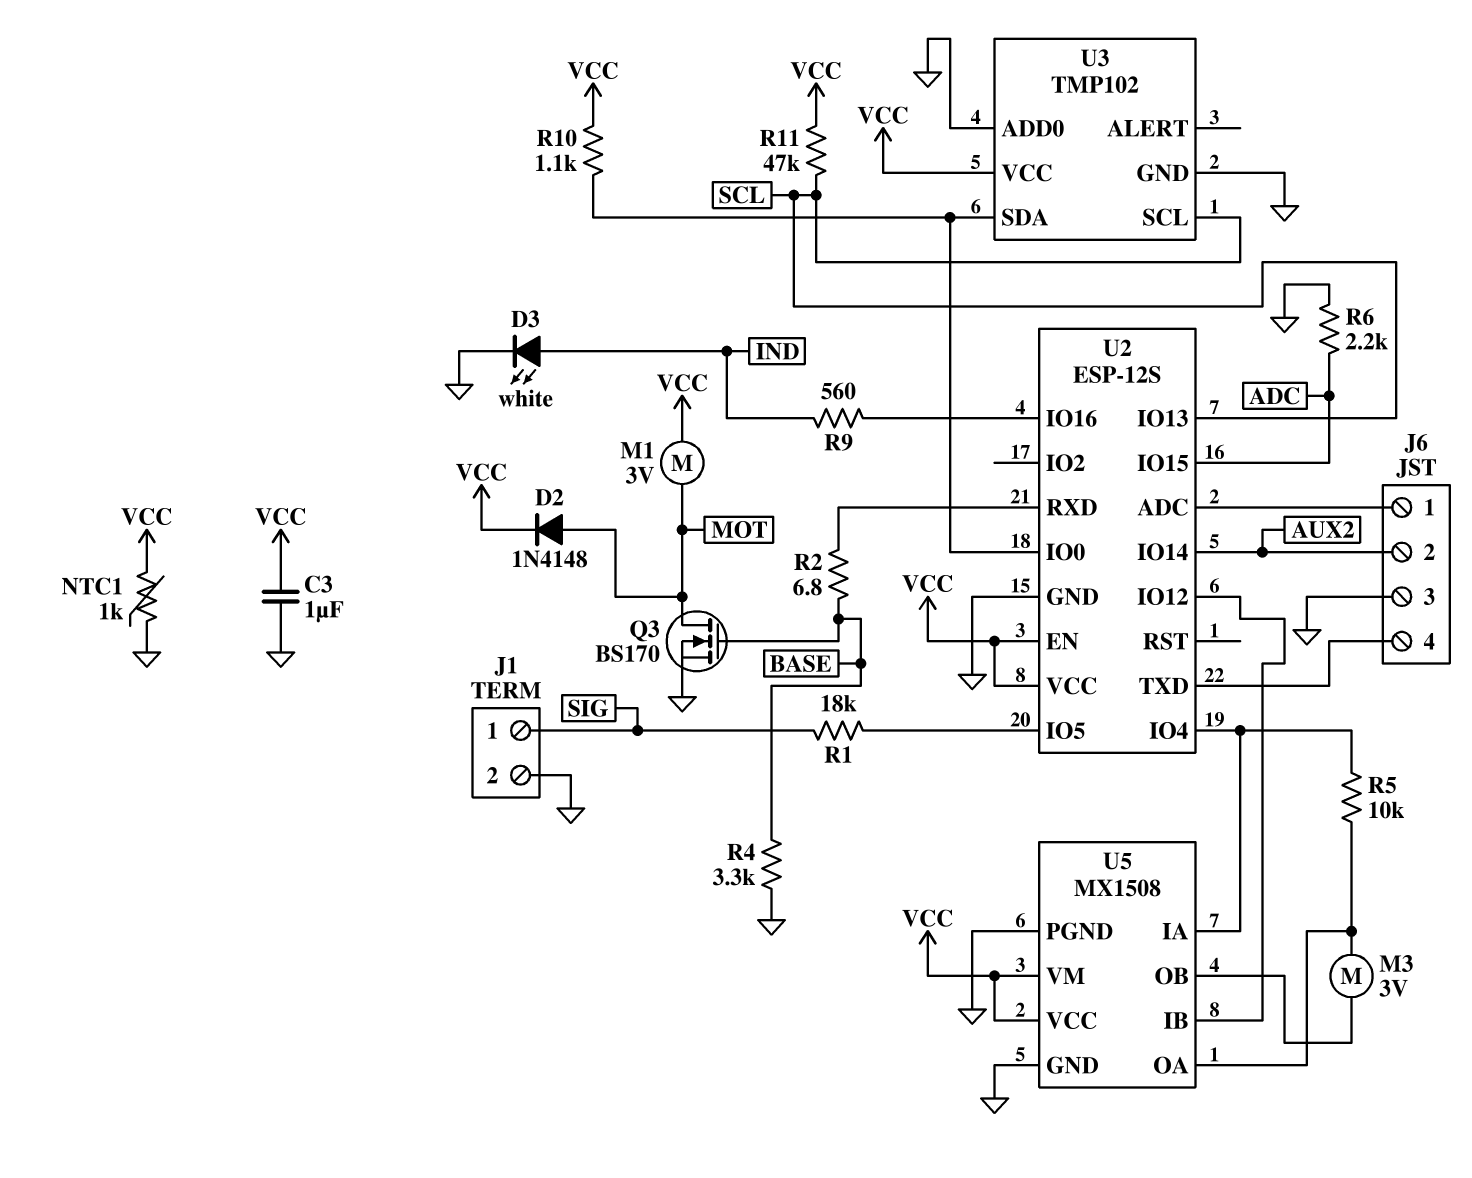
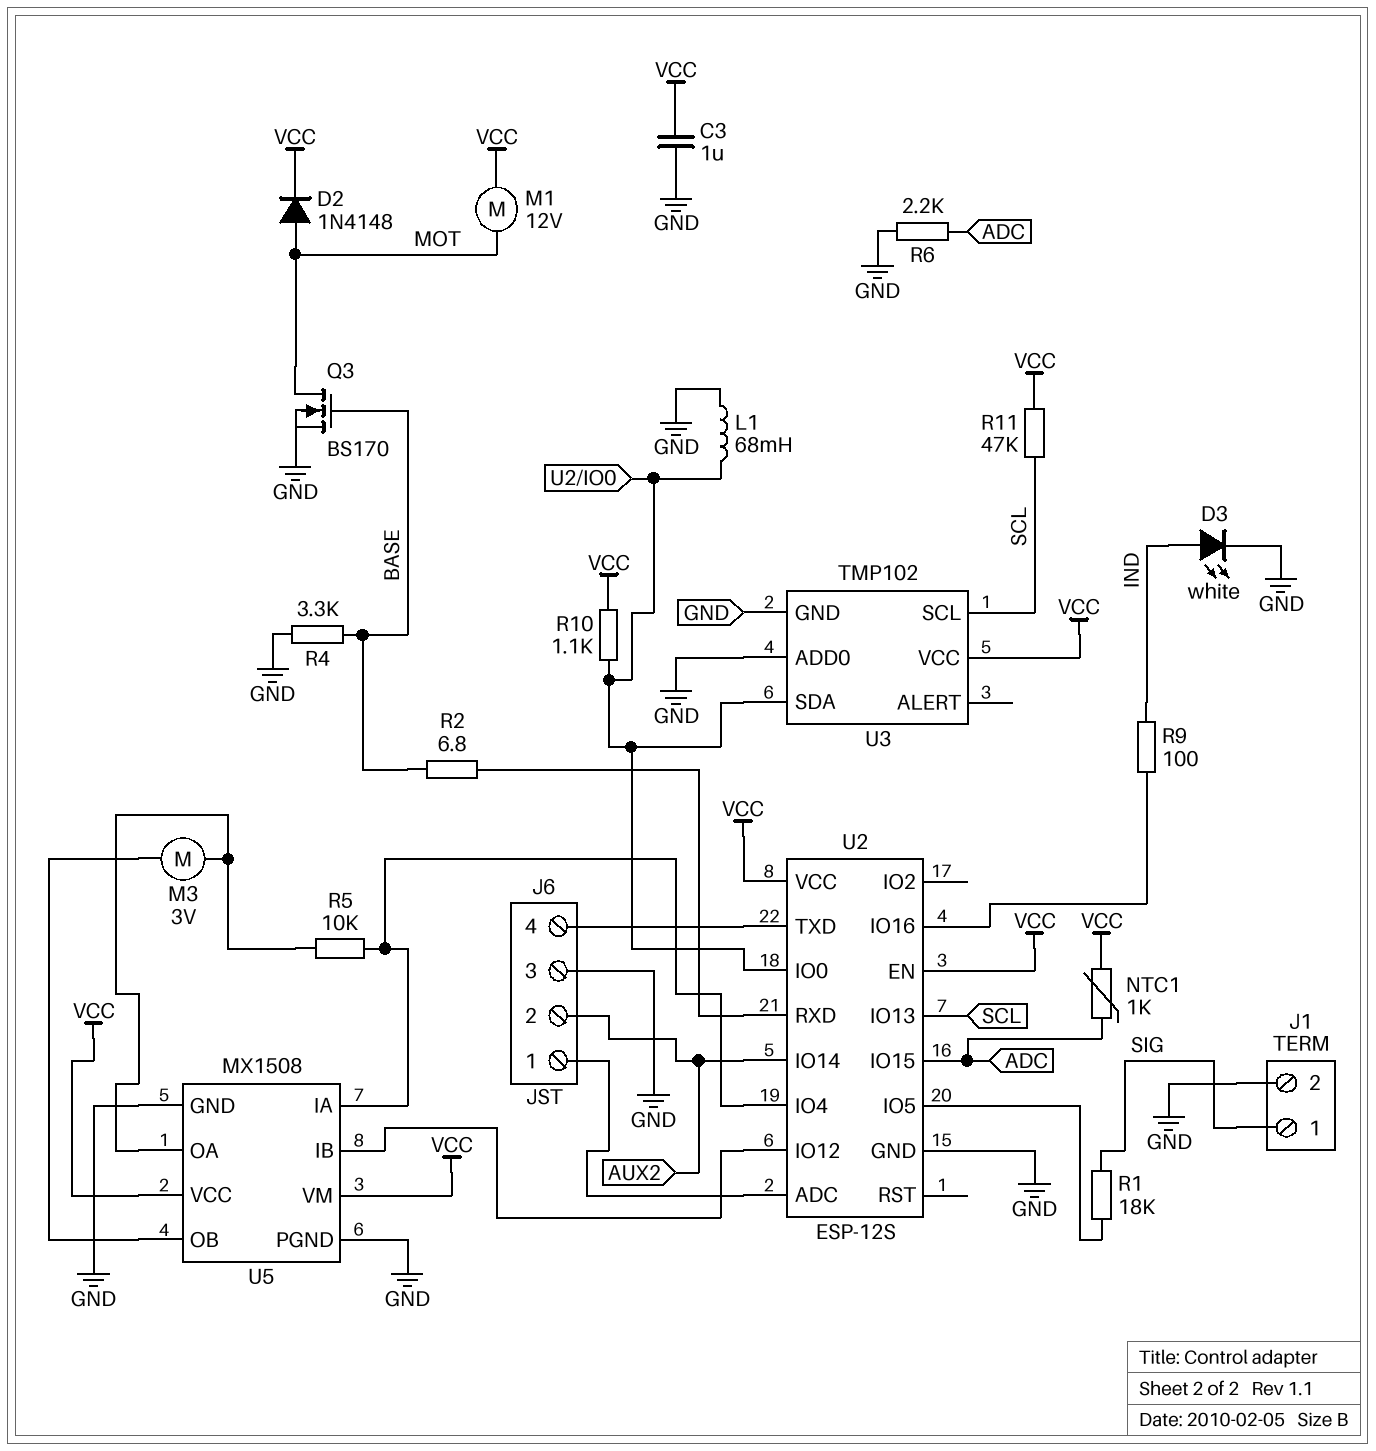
L1: none -> 68mH (GND, U2/IO0)
M1: motor 3V (MOT, VCC) -> motor 12V (MOT, VCC)
NTC1: 1k (GND, VCC) -> 1k (ADC, VCC)
R9: 560 (IND, U2/IO16) -> 100 (IND, U2/IO16)

